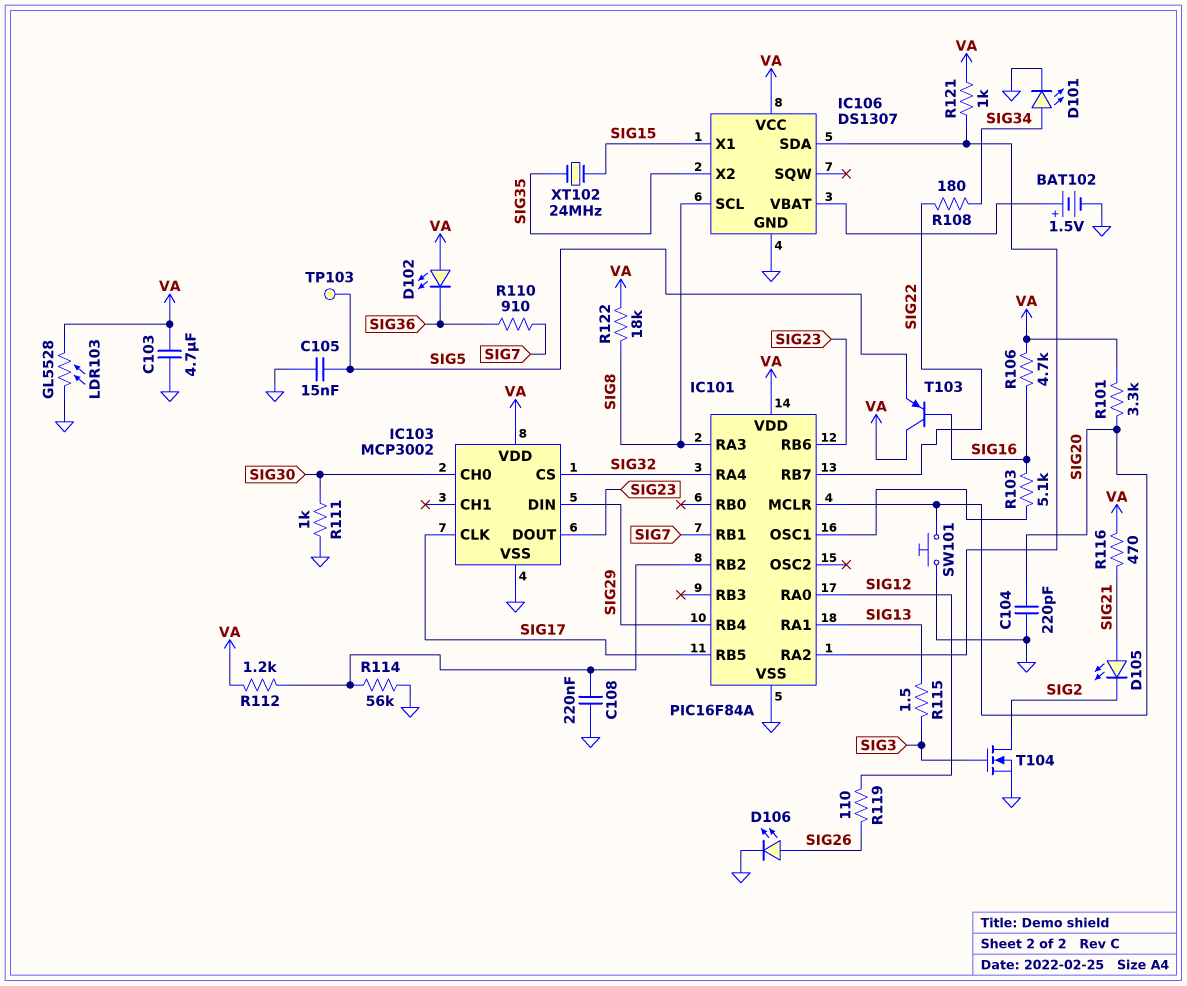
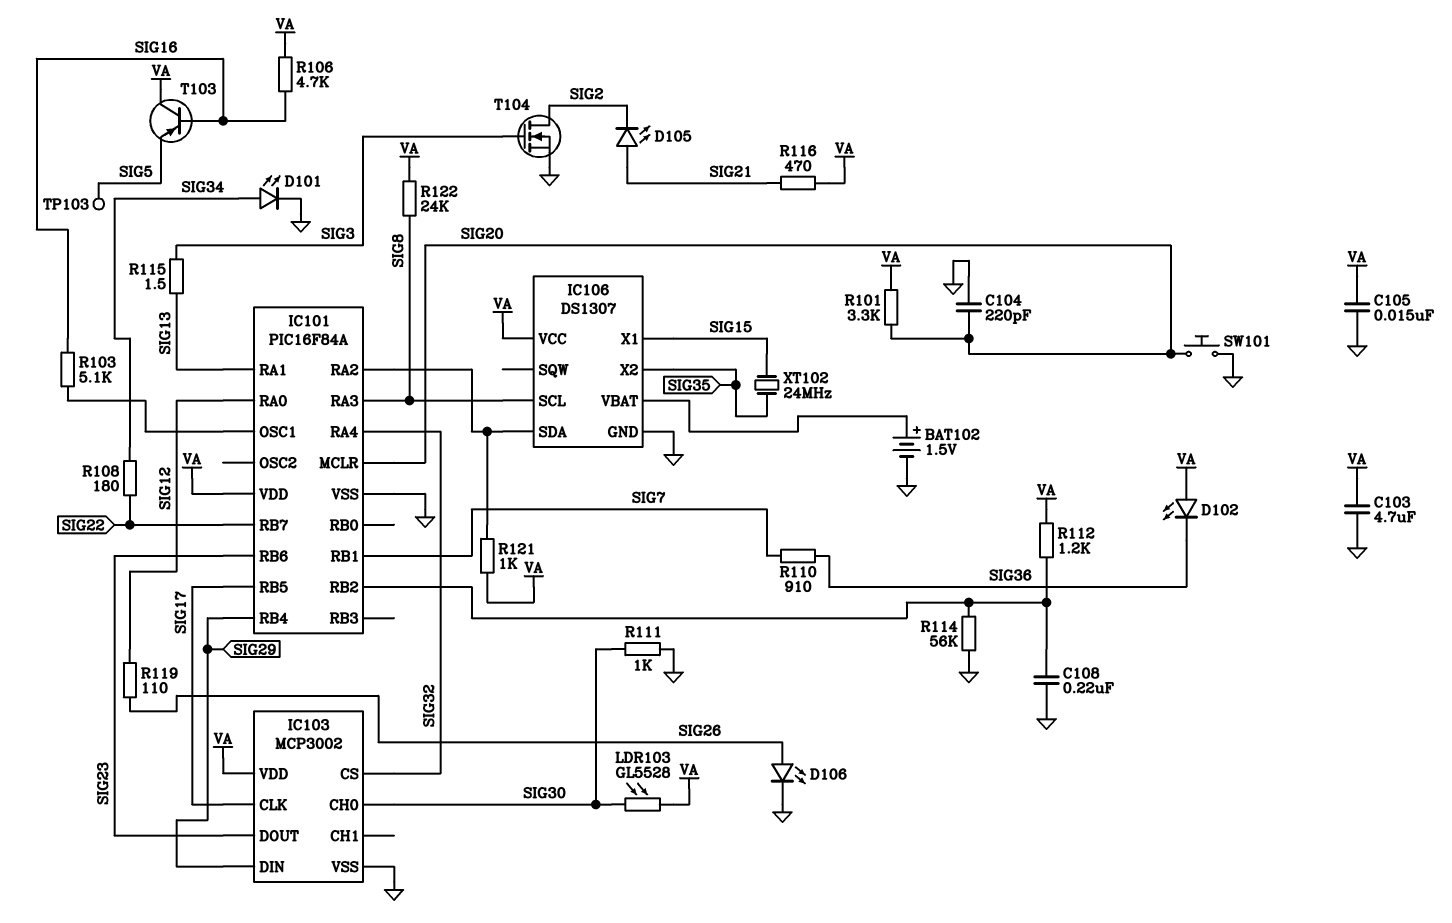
C105: 15nF (GND, SIG5) -> 15nF (GND, VA)
LDR103: GL5528 (GND, VA) -> GL5528 (SIG30, VA)
R122: 18k (SIG8, VA) -> 24k (SIG8, VA)

